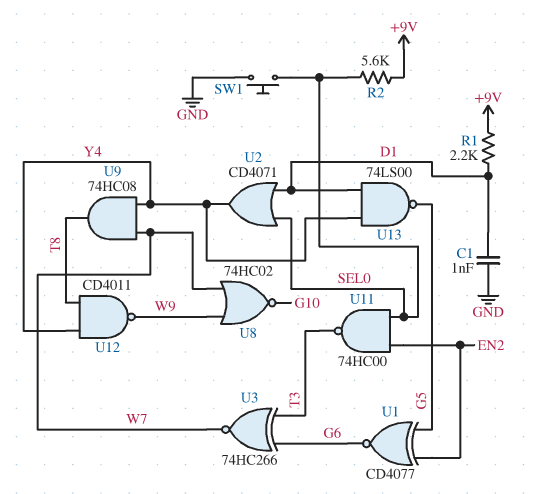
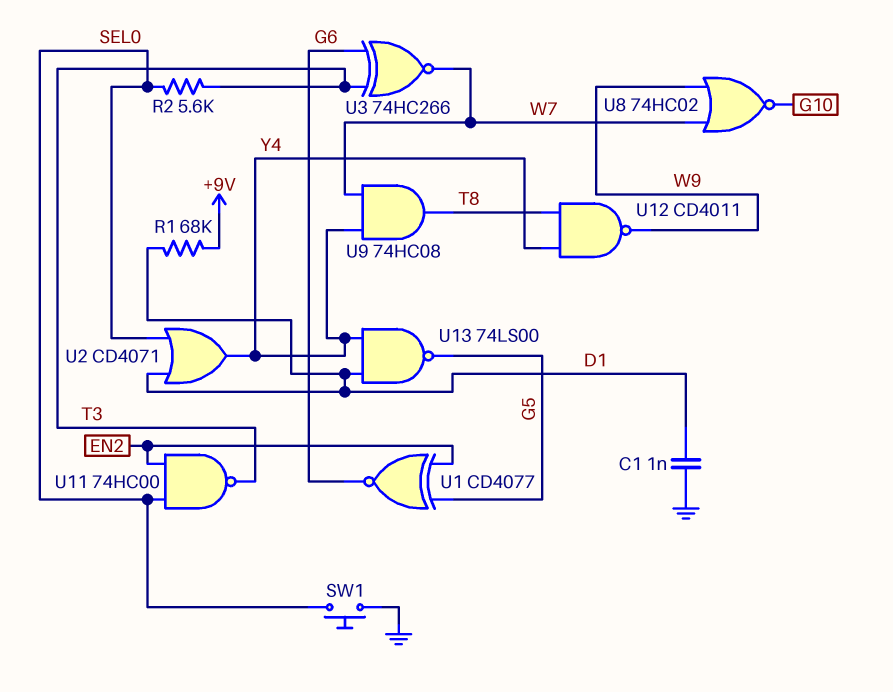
R1: 2.2k (+9V, D1) -> 68k (+9V, D1)
R2: 5.6k (+9V, SEL0) -> 5.6k (SEL0, T3)

